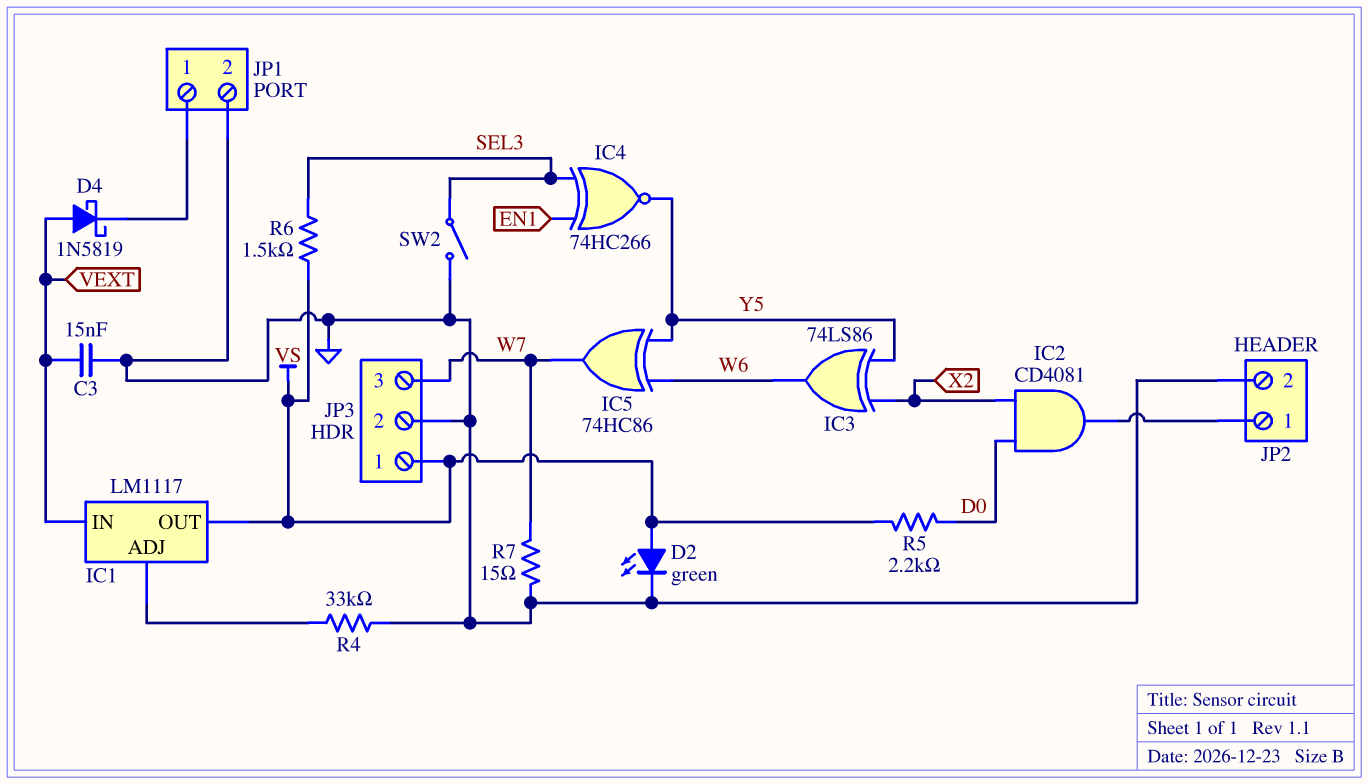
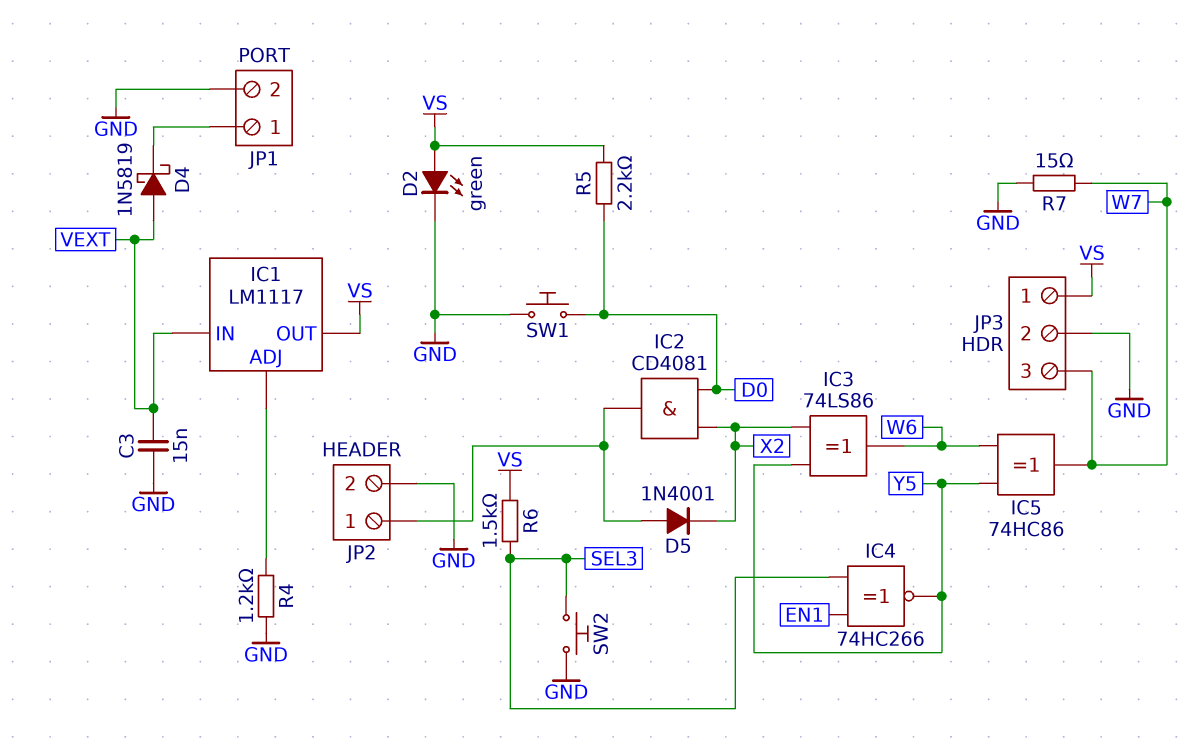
D5: none -> diode 1N4001 (A JP2/1, K X2)
R4: 33k (GND, IC1/ADJ) -> 1.2k (GND, IC1/ADJ)
SW1: none -> button (D0, GND)
SW2: switch (GND, SEL3) -> button (GND, SEL3)

